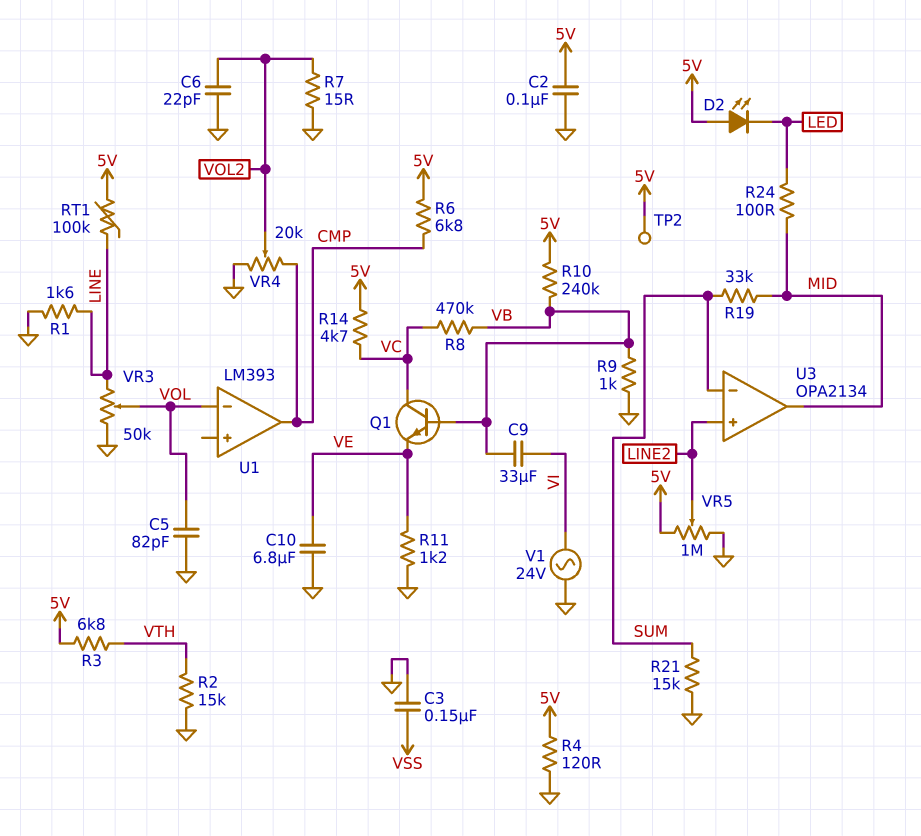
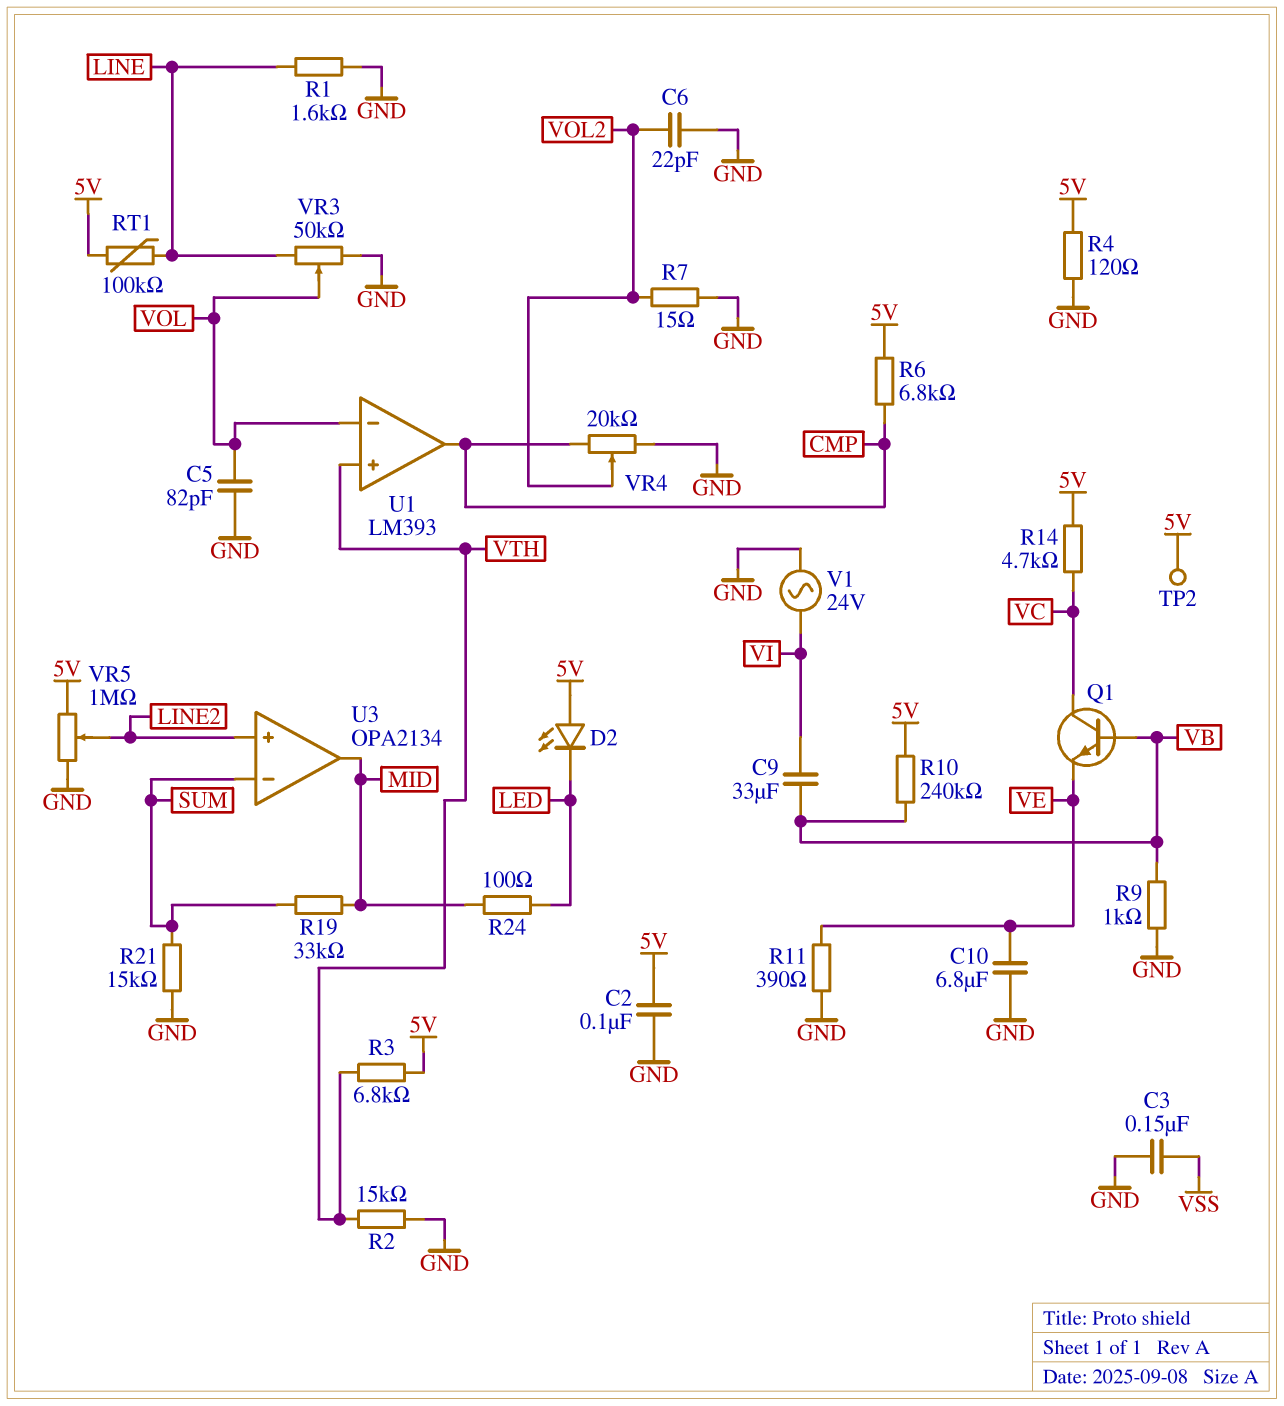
R8: 470k (VB, VC) -> none
R11: 1.2k (GND, VE) -> 390 (GND, VE)
U1 pin in+: none -> VTH

